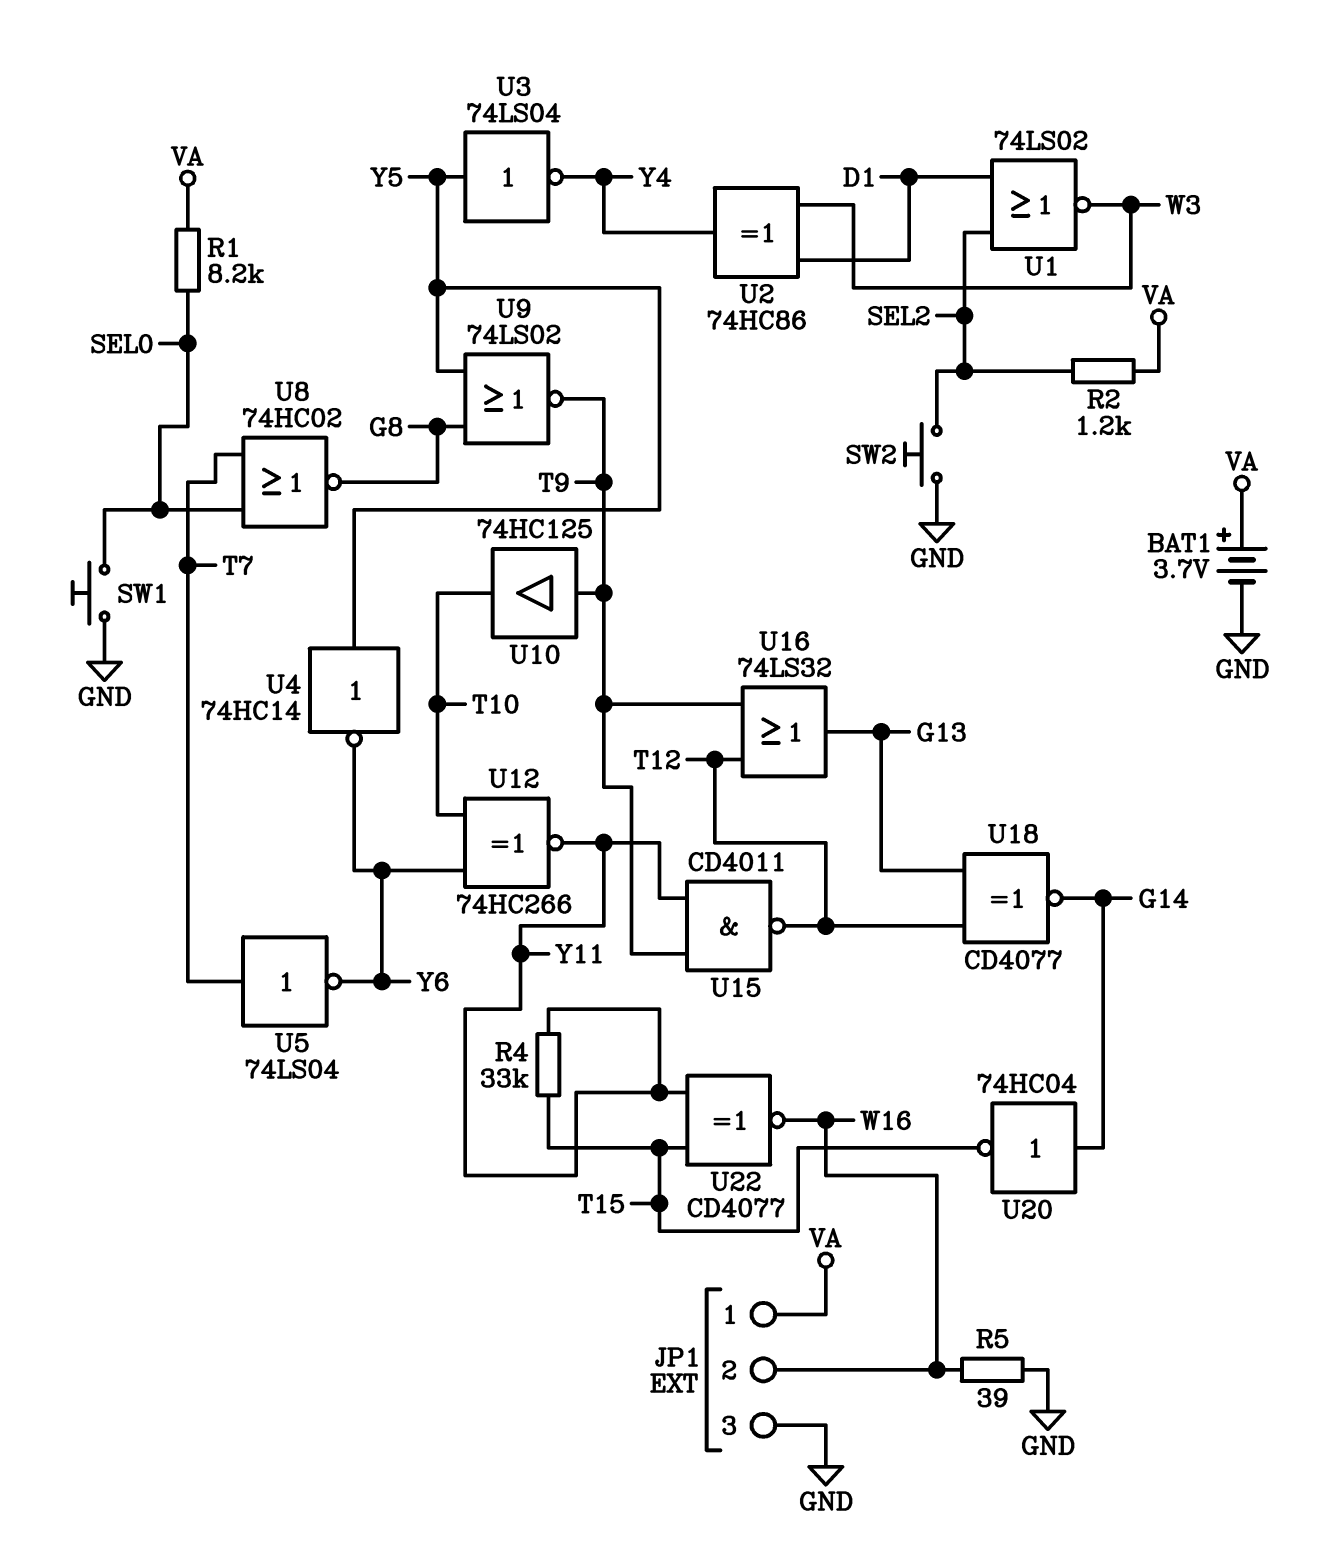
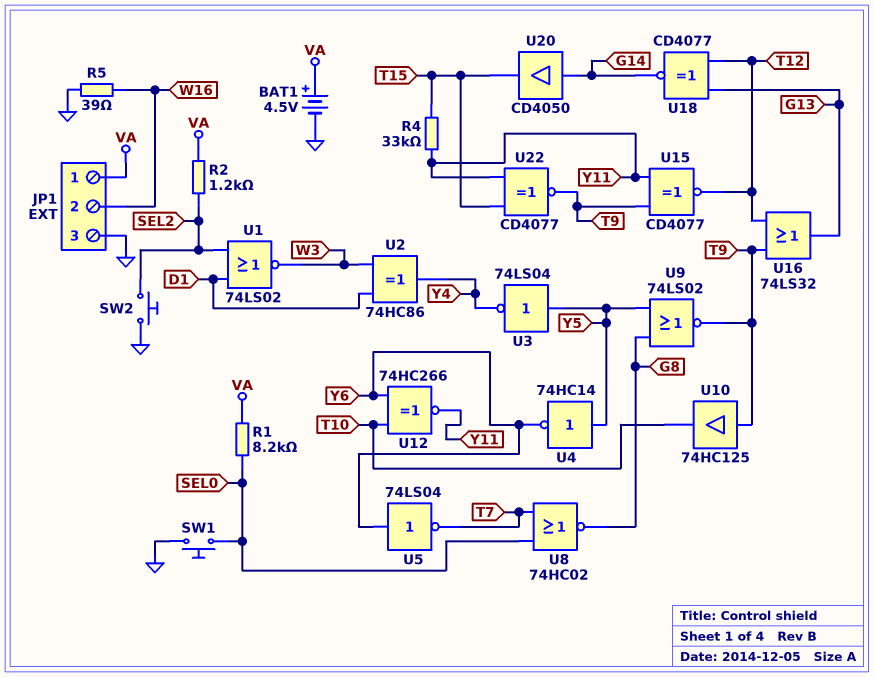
BAT1: 3.7V (plus VA, minus GND) -> 4.5V (plus VA, minus GND)
U5: NOT 74LS04 (in T7, out Y6) -> NOT 74LS04 (in Y6, out T7)
U15: NAND CD4011 (in T9, in Y11, out T12) -> XNOR CD4077 (in T9, in Y11, out T12)
U20: NOT 74HC04 (in G14, out T15) -> buffer CD4050 (in G14, out T15)
U22: XNOR CD4077 (in T15, in Y11, out W16) -> XNOR CD4077 (in T15, in Y11, out T9)

